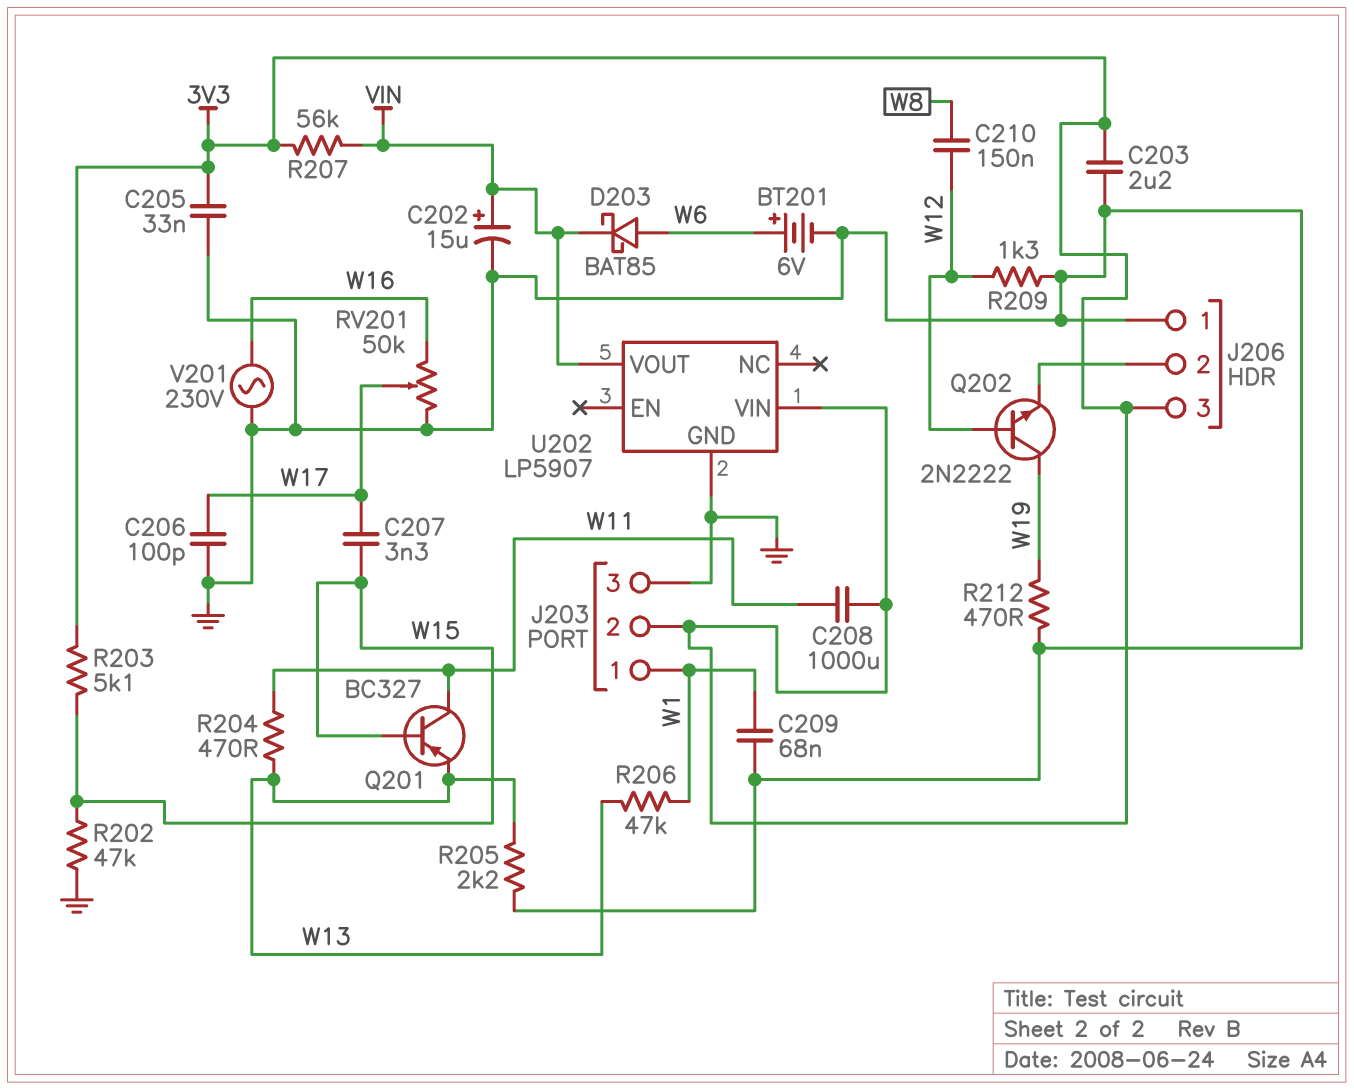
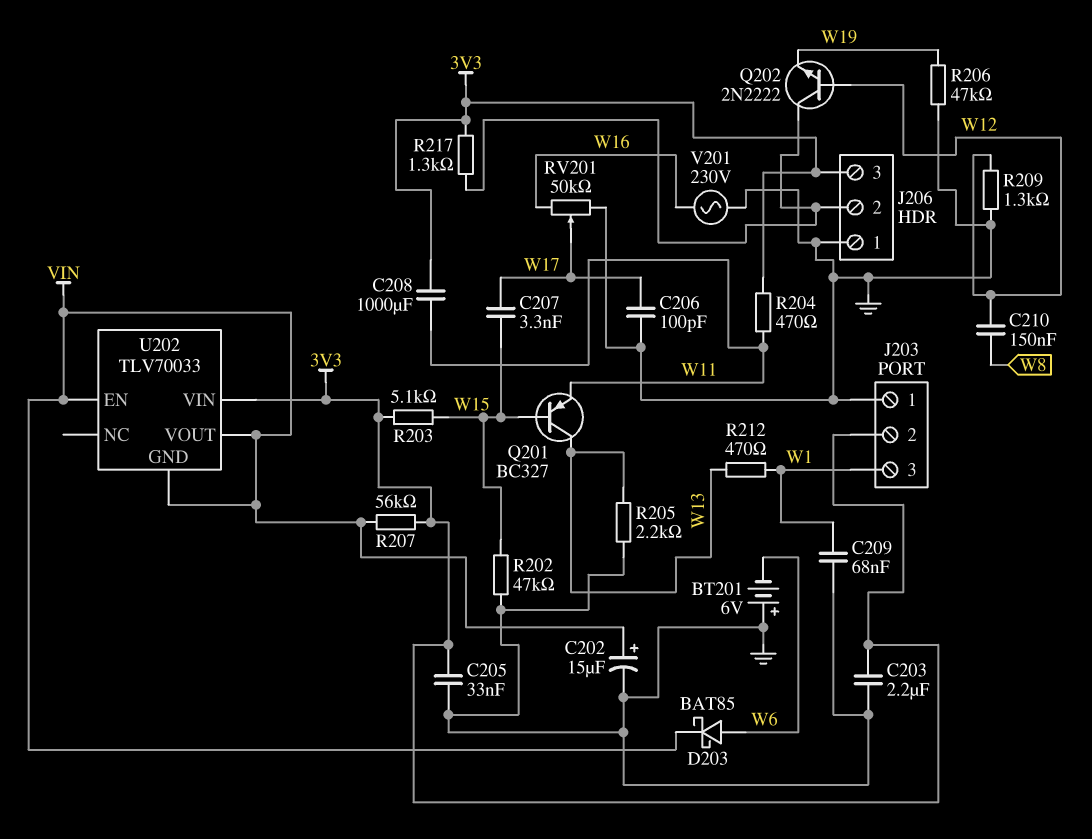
BT201: 6V (plus W6, minus GND) -> 6V (plus GND, minus W6)
J203 pin 1: W1 -> GND
J203 pin 3: GND -> W1
Q201: PNP BC327 (B W15, C W11, E W13) -> PNP BC327 (B W15, C W13, E W11)
Q202: NPN 2N2222 (B W12, C W19, E J206/2) -> NPN 2N2222 (B W12, C J206/2, E W19)
R204: 470 (W11, W13) -> 470 (3V3, W11)
R206: 47k (W1, W13) -> 47k (GND, W19)
R212: 470 (GND, W19) -> 470 (W1, W13)
R217: none -> 1.3k (3V3, J206/2)
U202: LP5907 -> TLV70033
U202 pin EN: none -> VIN
U202 pin GND: GND -> VIN

